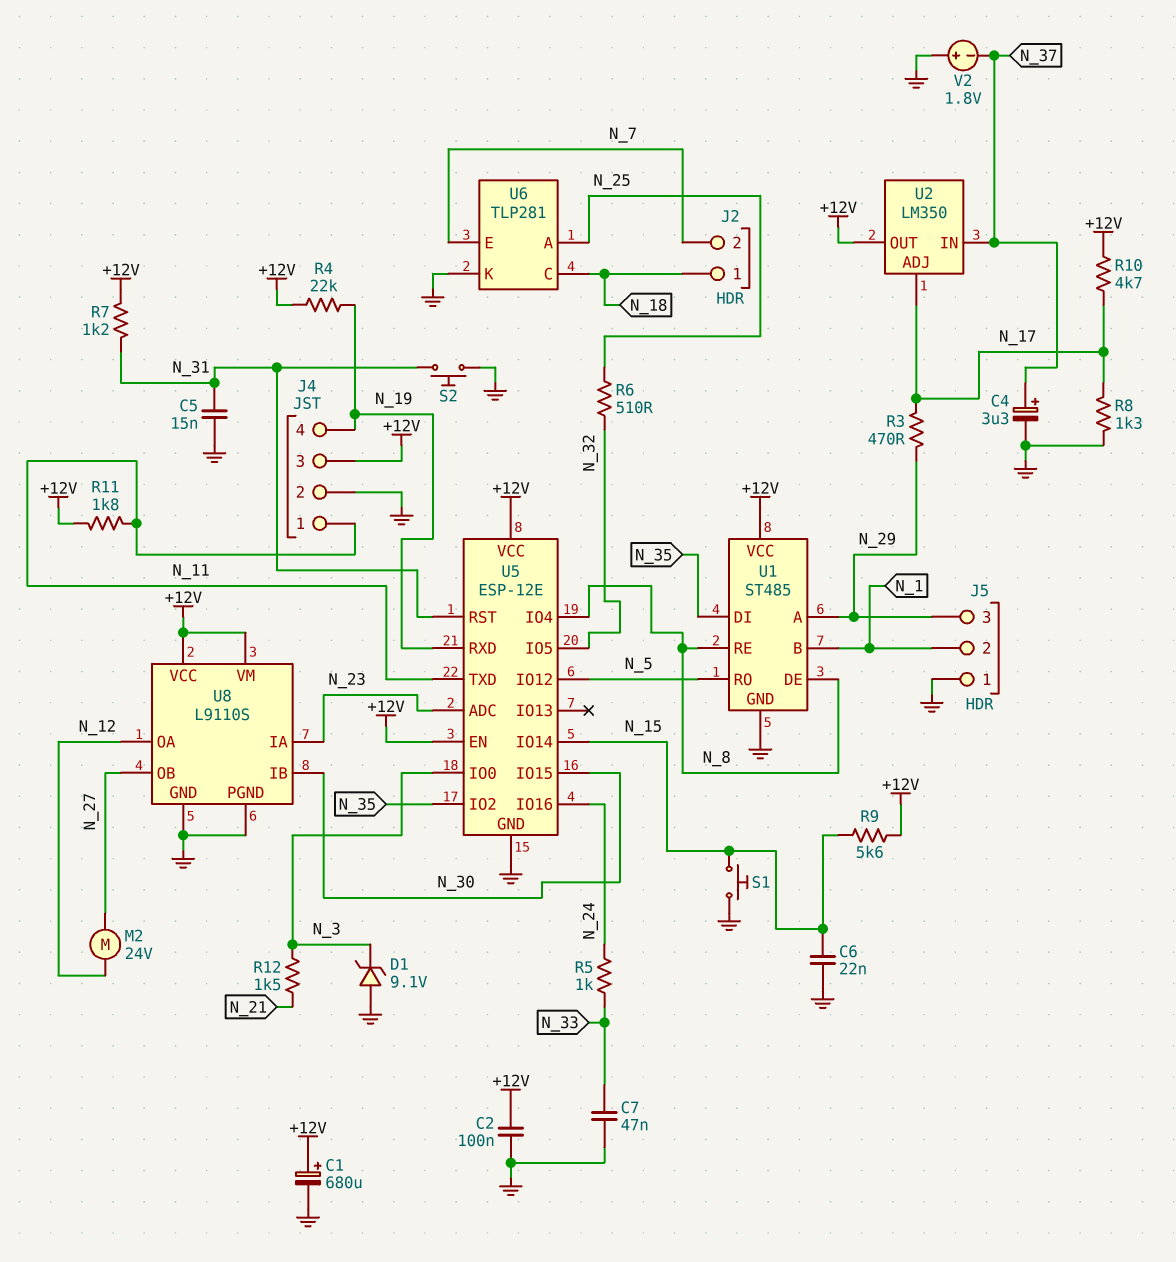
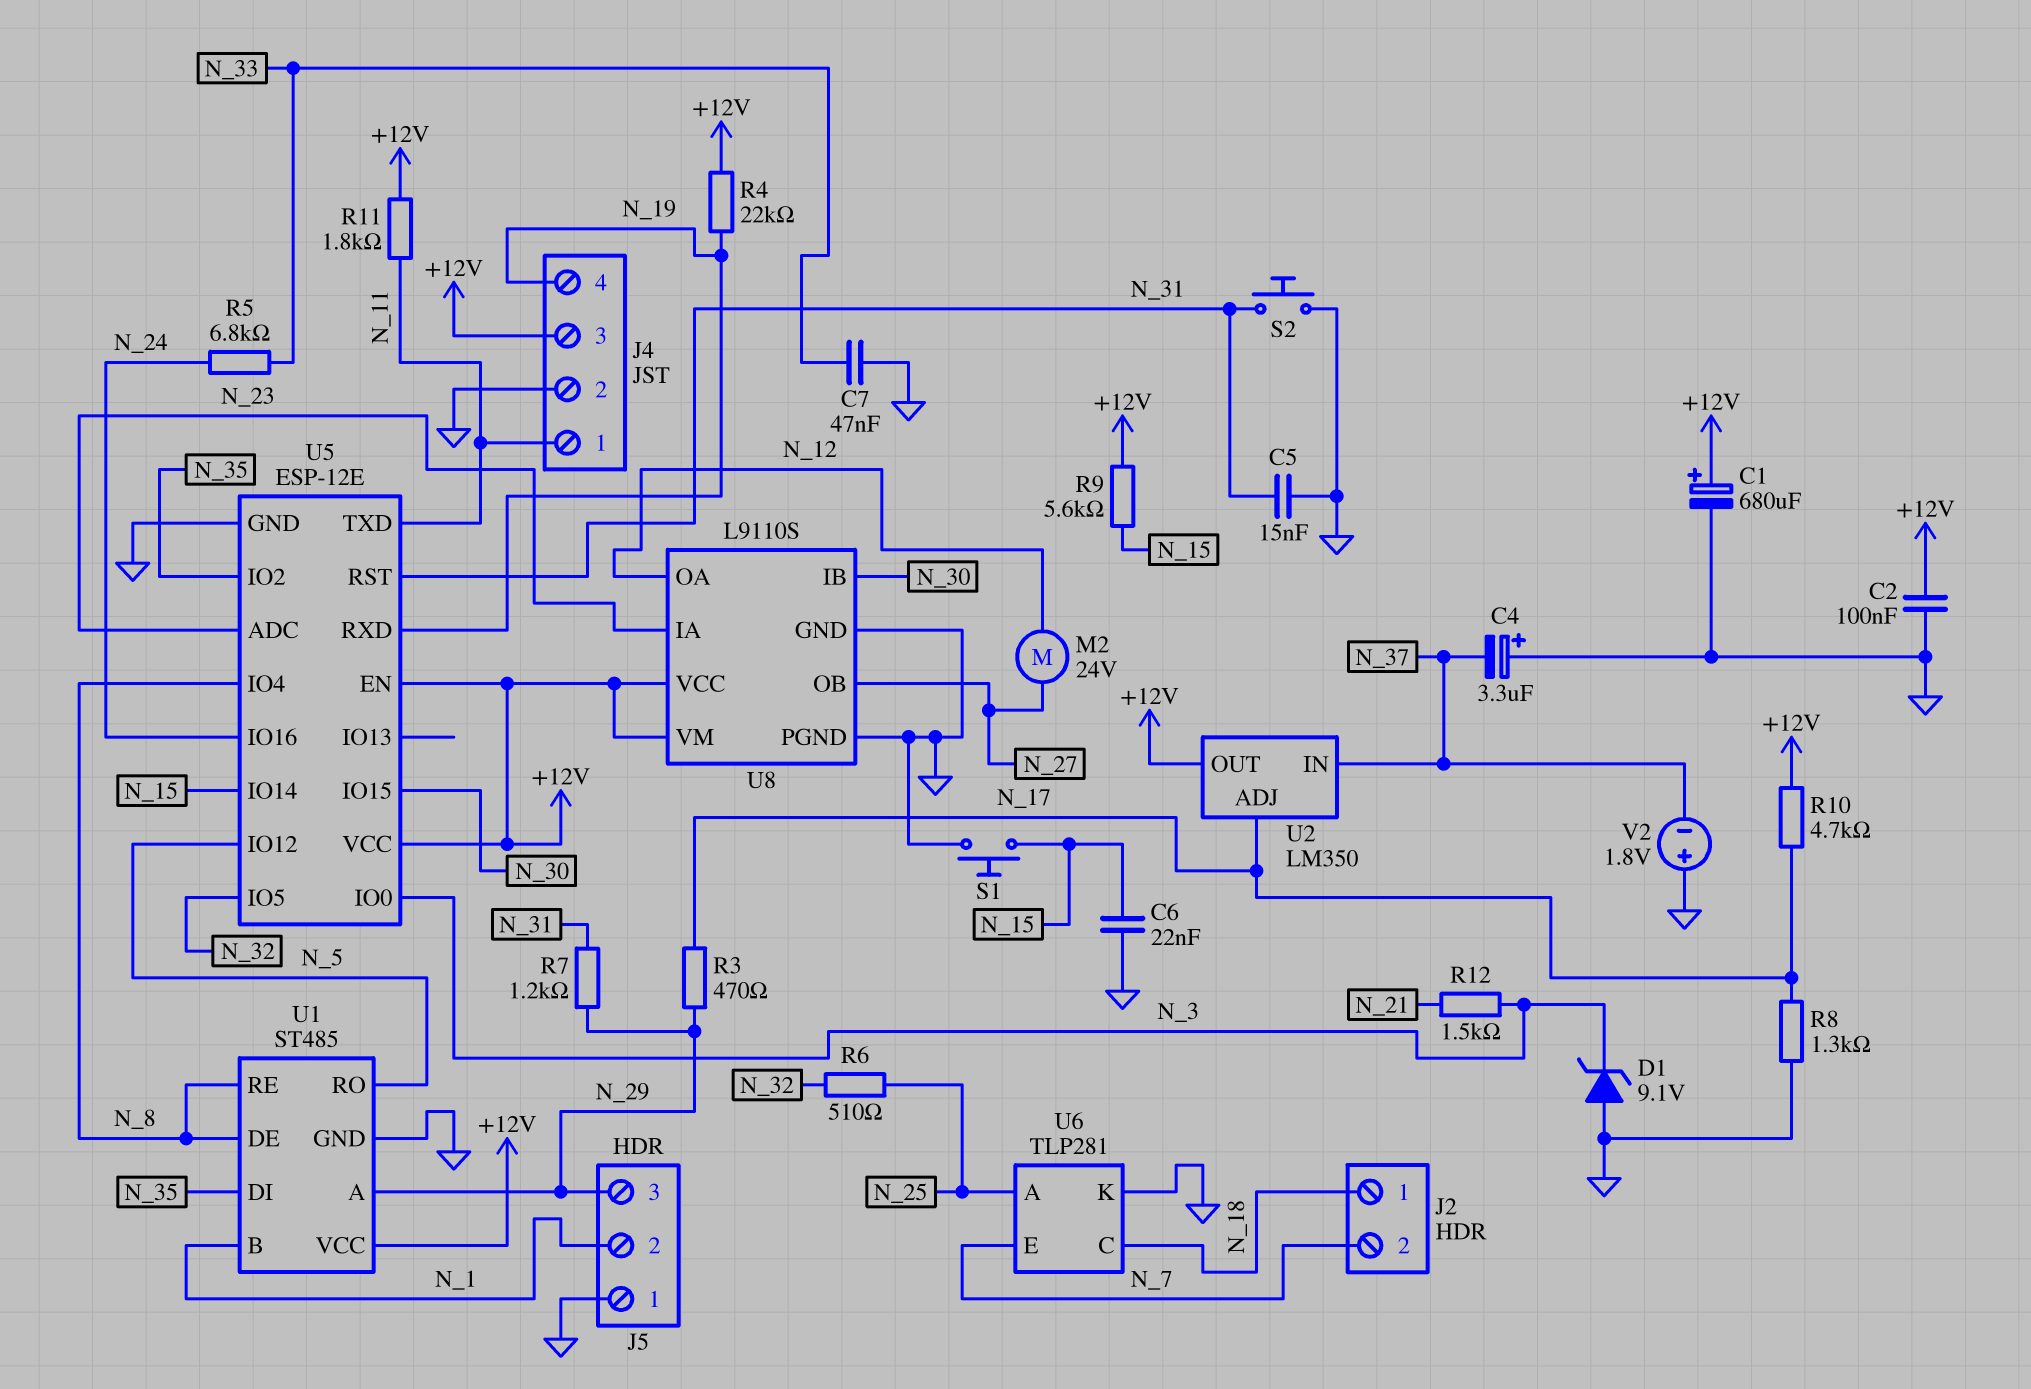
C4: 3.3uF (plus N_37, minus GND) -> 3.3uF (plus GND, minus N_37)
R5: 1k (N_24, N_33) -> 6.8k (N_24, N_33)
R7: 1.2k (+12V, N_31) -> 1.2k (N_29, N_31)

